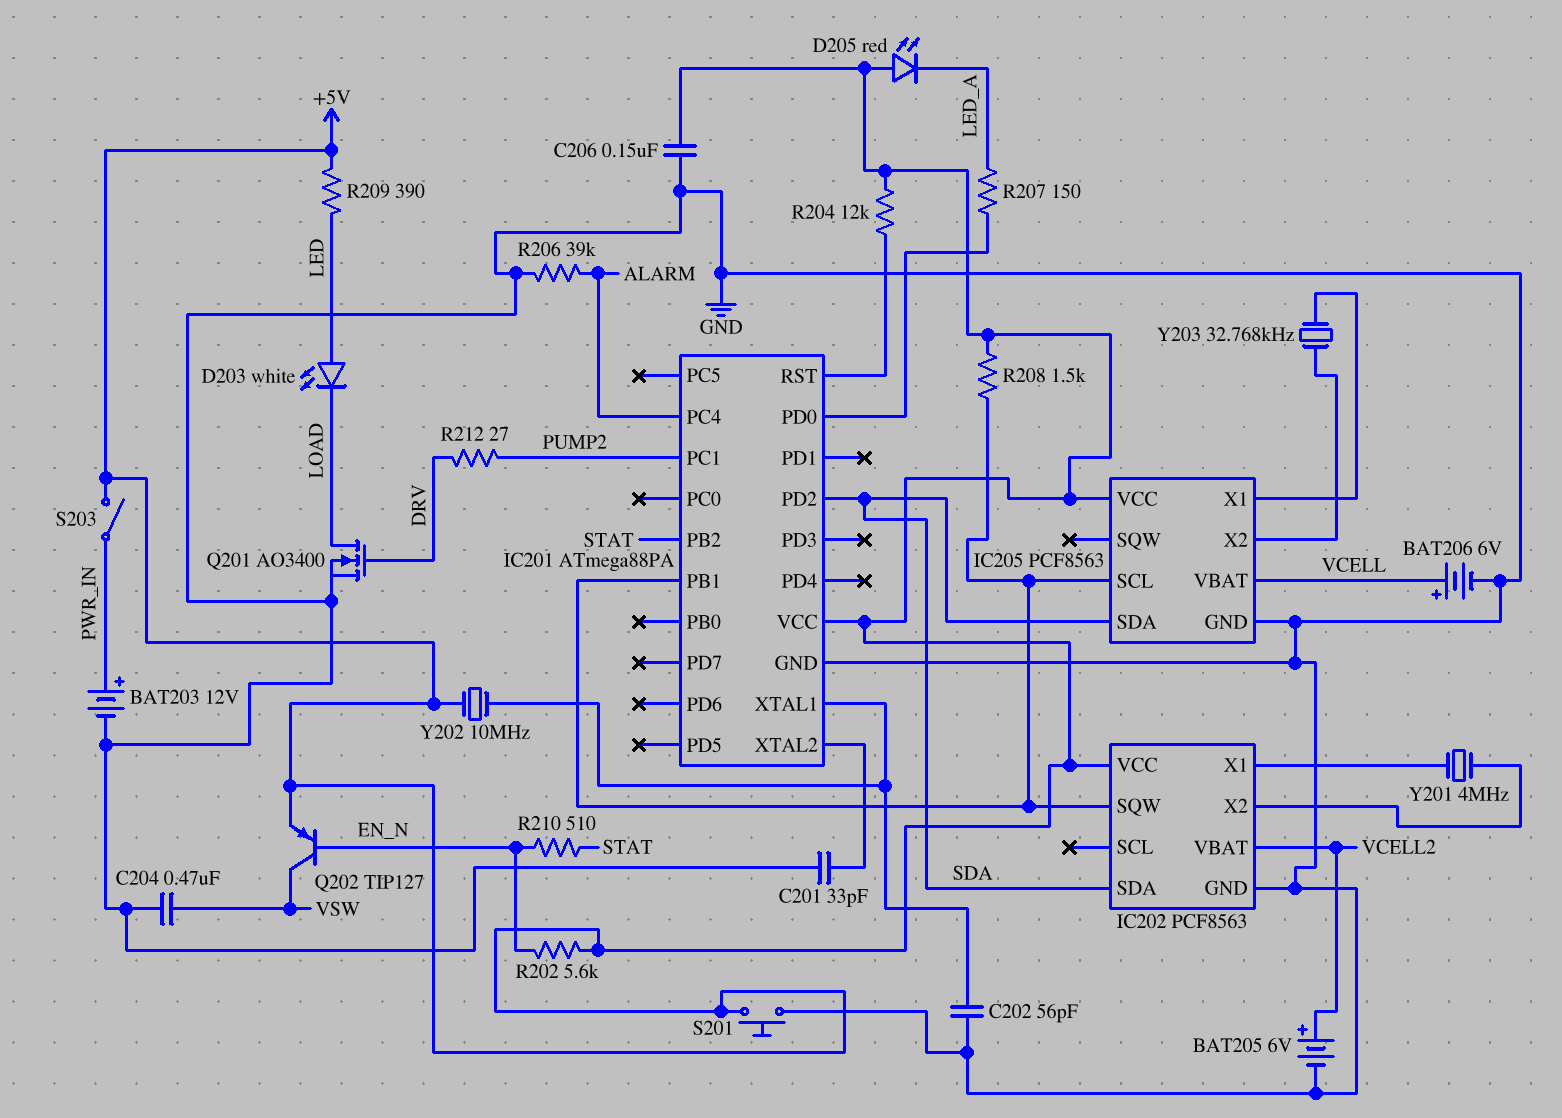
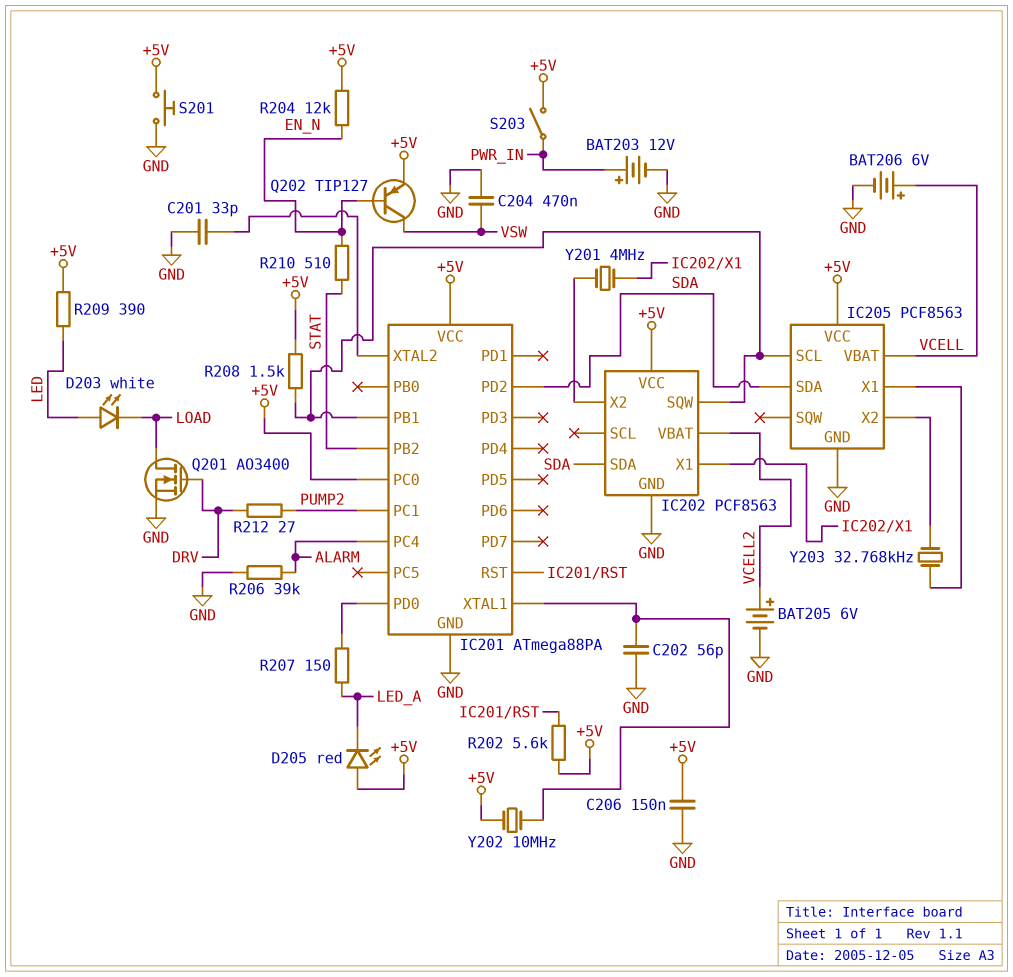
IC201 pin PC0: none -> +5V
R202: 5.6k (+5V, EN_N) -> 5.6k (+5V, IC201/RST)
R204: 12k (+5V, IC201/RST) -> 12k (+5V, EN_N)

